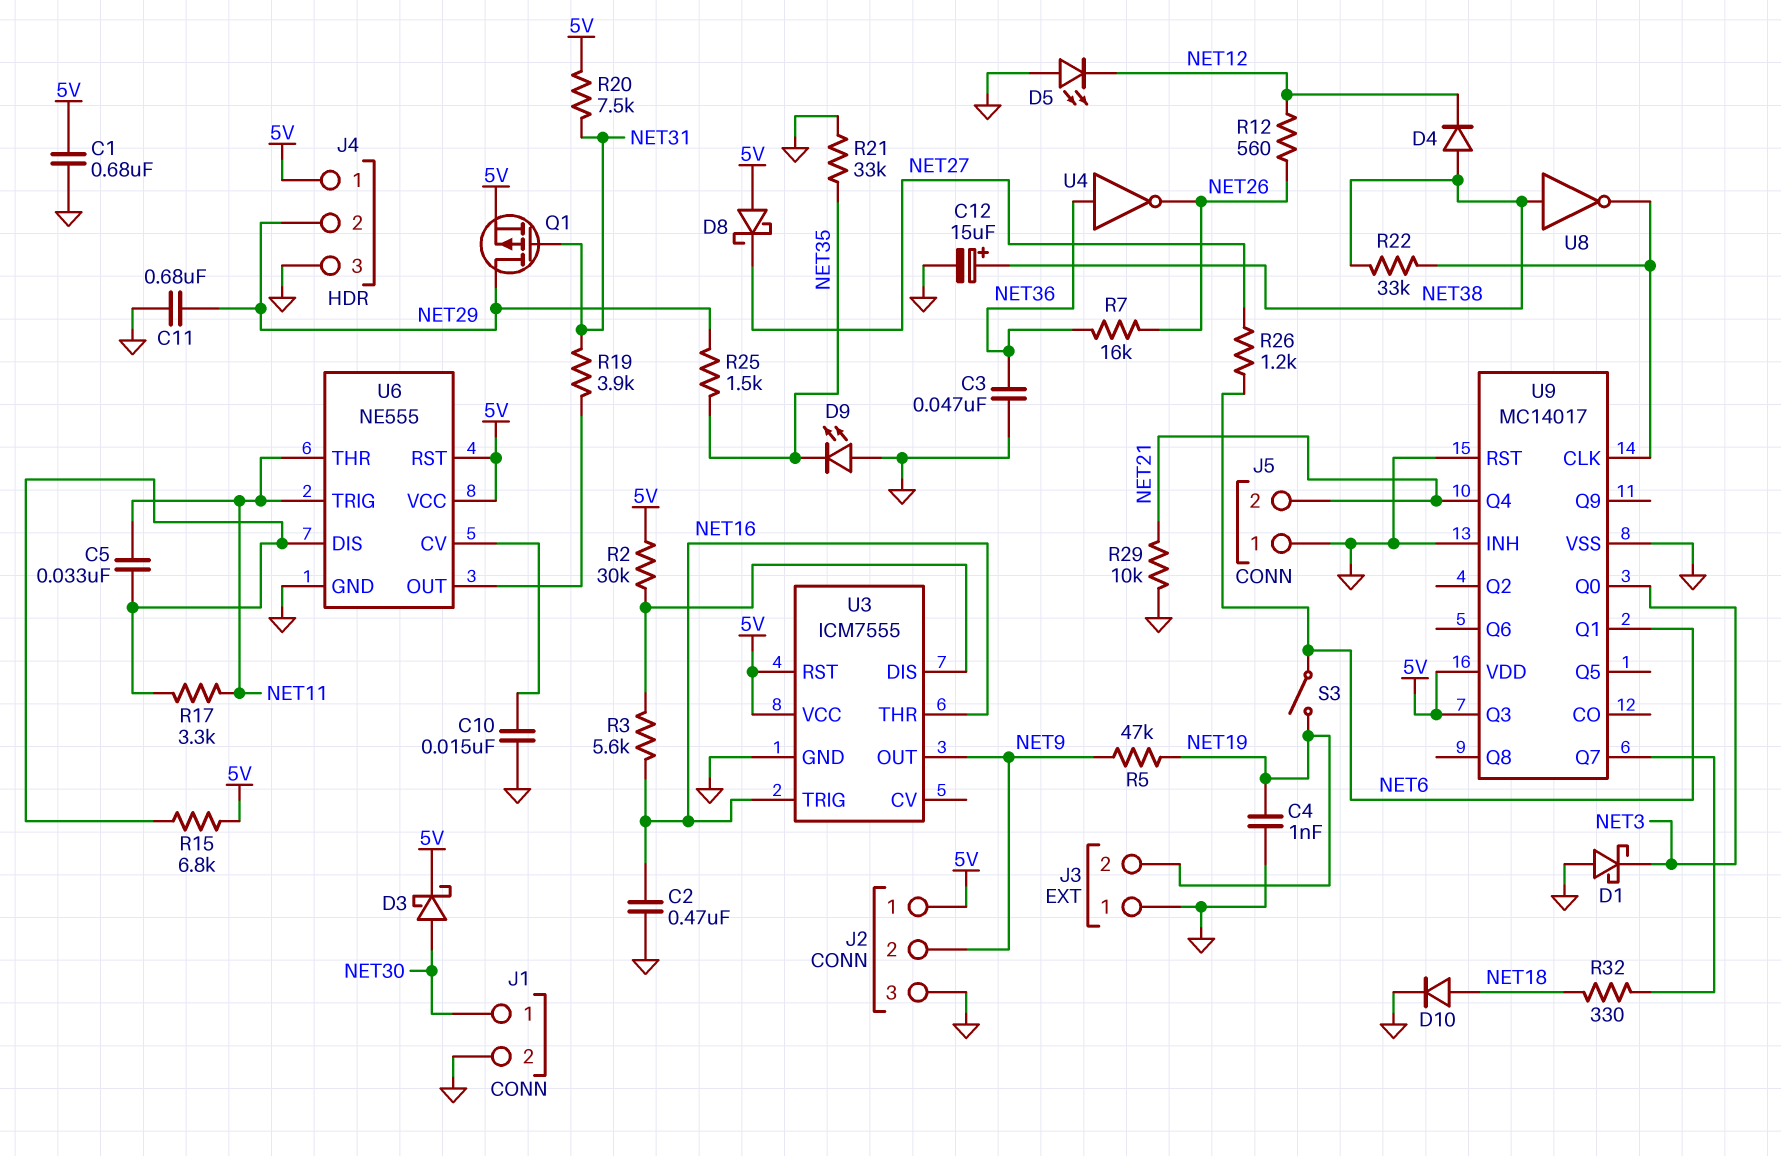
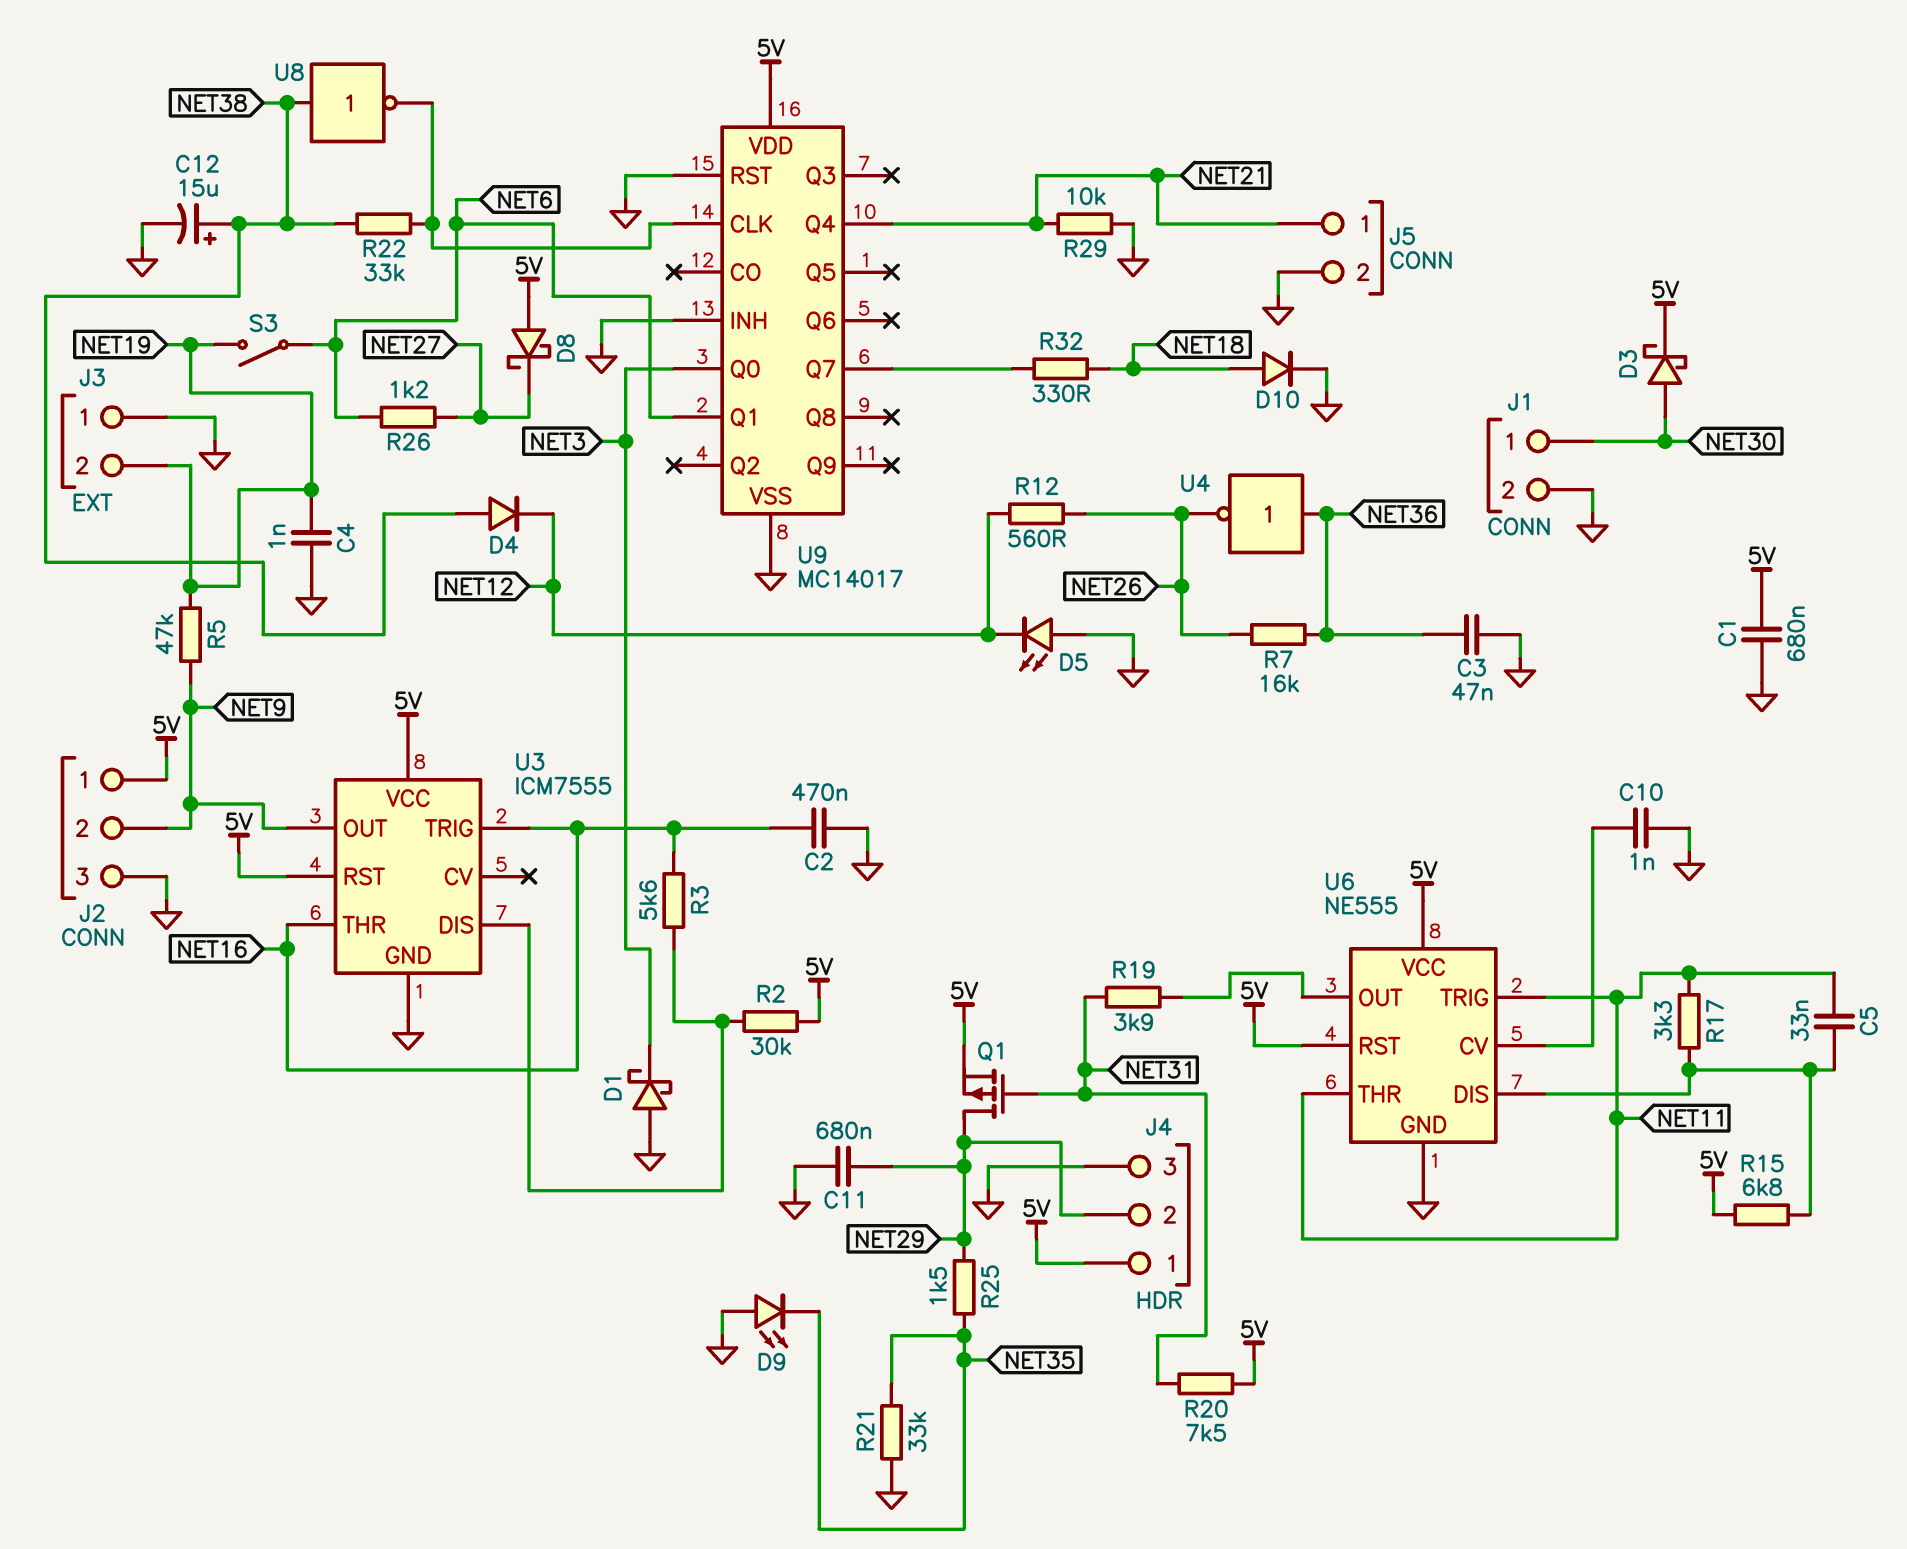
C10: 15nF (GND, U6/CV) -> 1nF (GND, U6/CV)
J5 pin 1: GND -> NET21
J5 pin 2: NET21 -> GND
U9 pin Q3: 5V -> none

